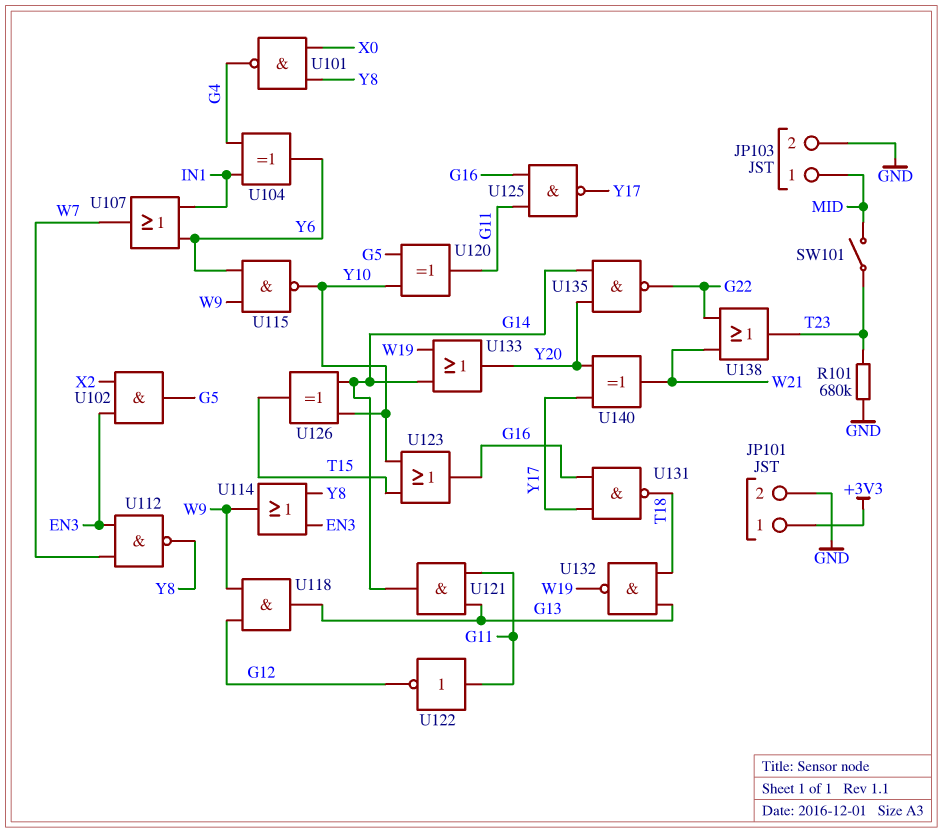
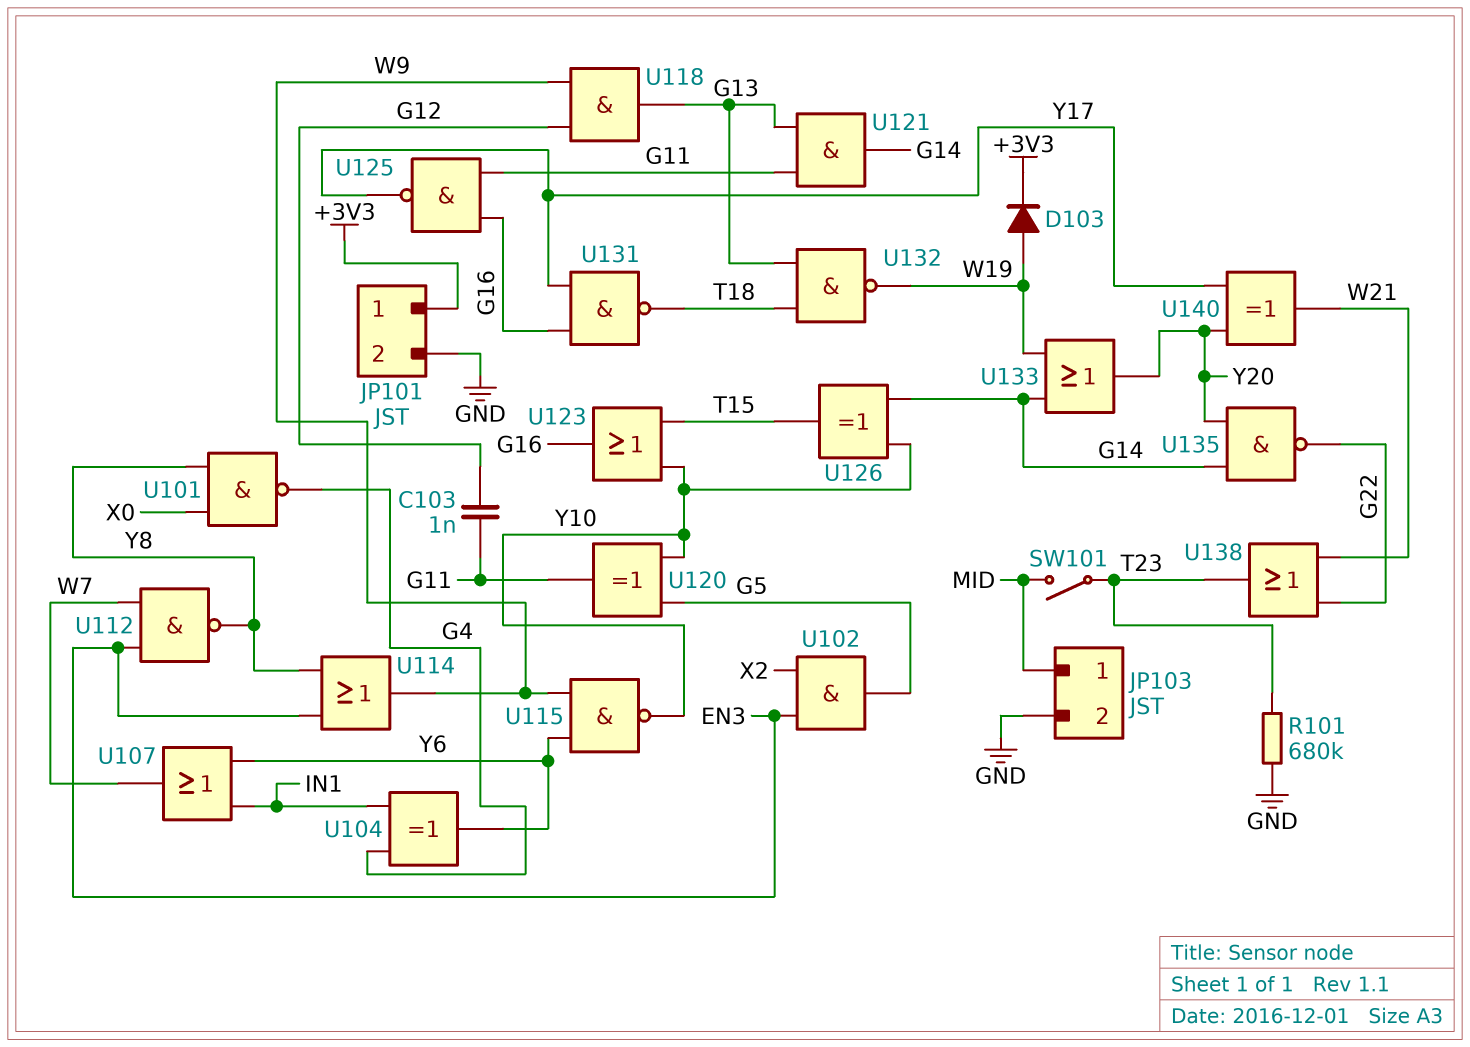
C103: none -> 1nF (G11, G12)
D103: none -> diode (A W19, K +3V3)
U122: NOT (in G11, out G12) -> none

